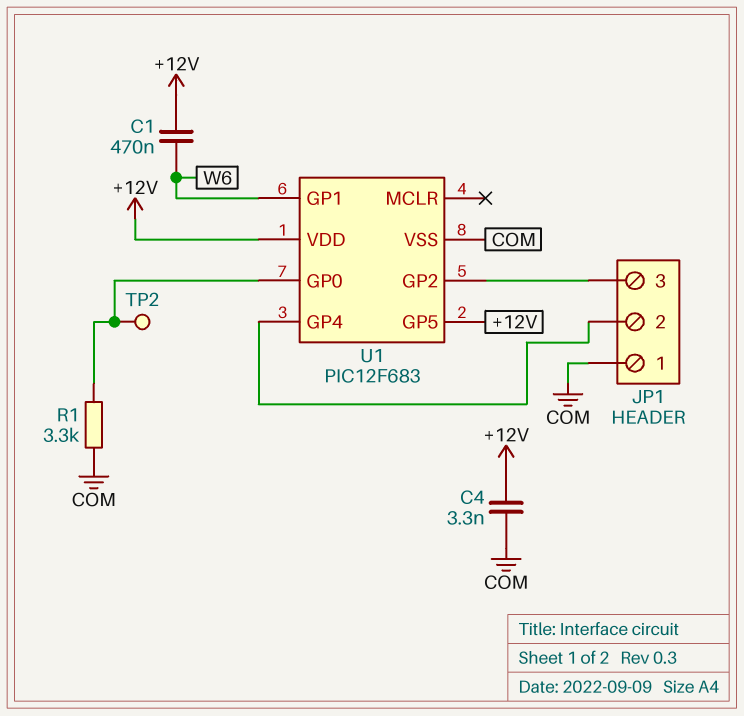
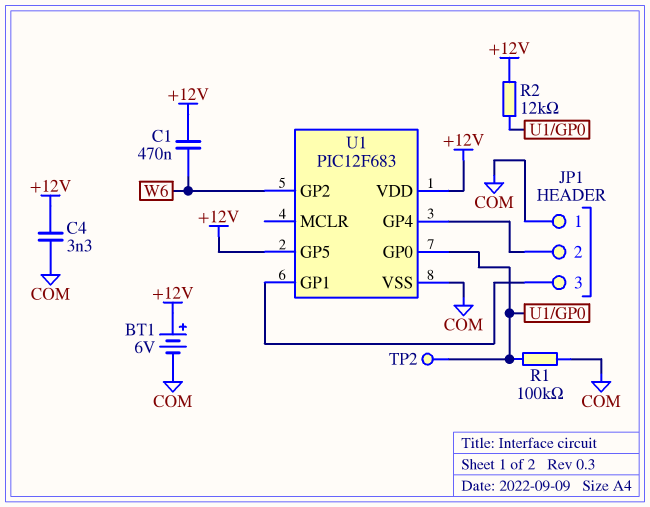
BT1: none -> 6V (plus +12V, minus COM)
R1: 3.3k (COM, U1/GP0) -> 100k (COM, U1/GP0)
R2: none -> 12k (+12V, U1/GP0)
U1 pin GP1: W6 -> JP1/3
U1 pin GP2: JP1/3 -> W6

